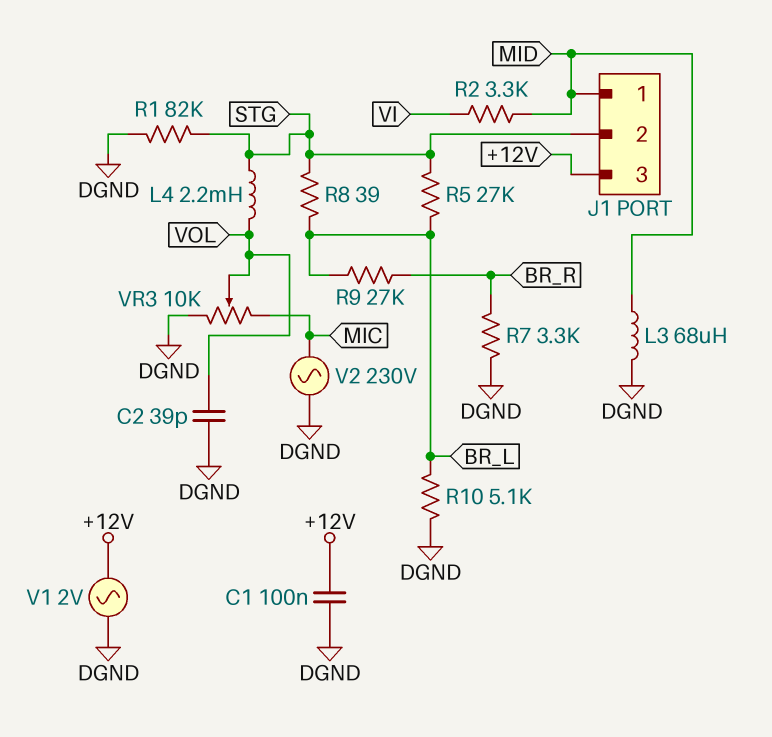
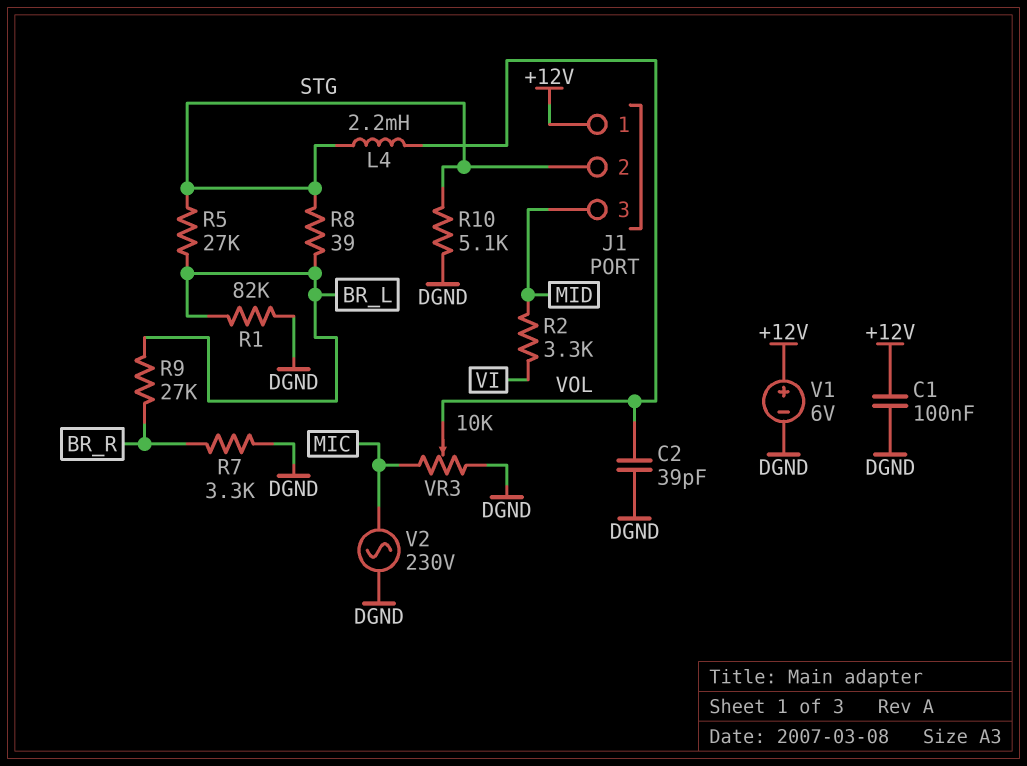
J1 pin 1: MID -> +12V
J1 pin 3: +12V -> MID
L3: 68uH (DGND, MID) -> none
R1: 82k (DGND, STG) -> 82k (BR_L, DGND)
R10: 5.1k (BR_L, DGND) -> 5.1k (DGND, STG)
V1: AC 2V (+12V, DGND) -> 6V (plus +12V, minus DGND)

